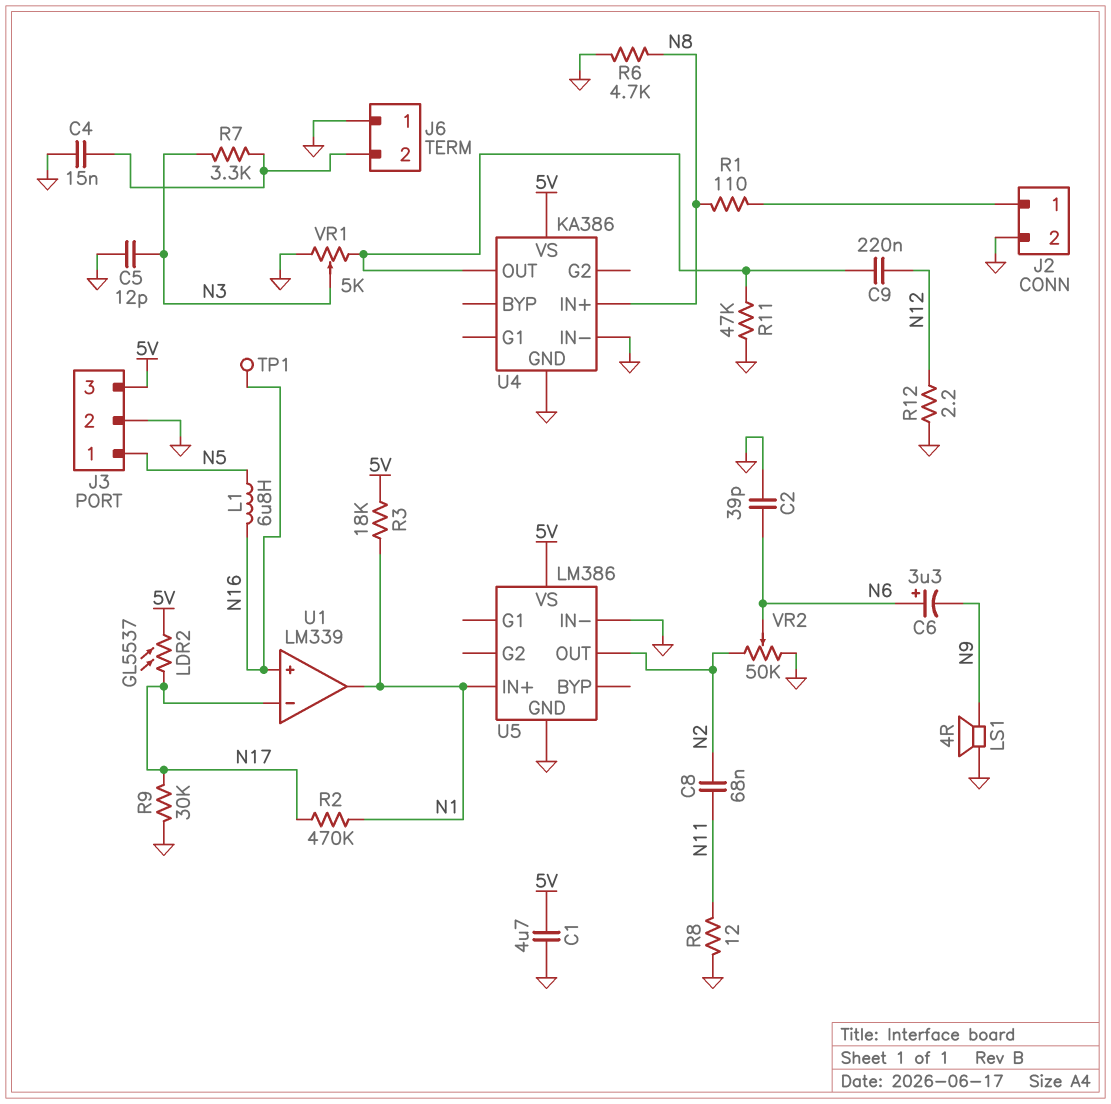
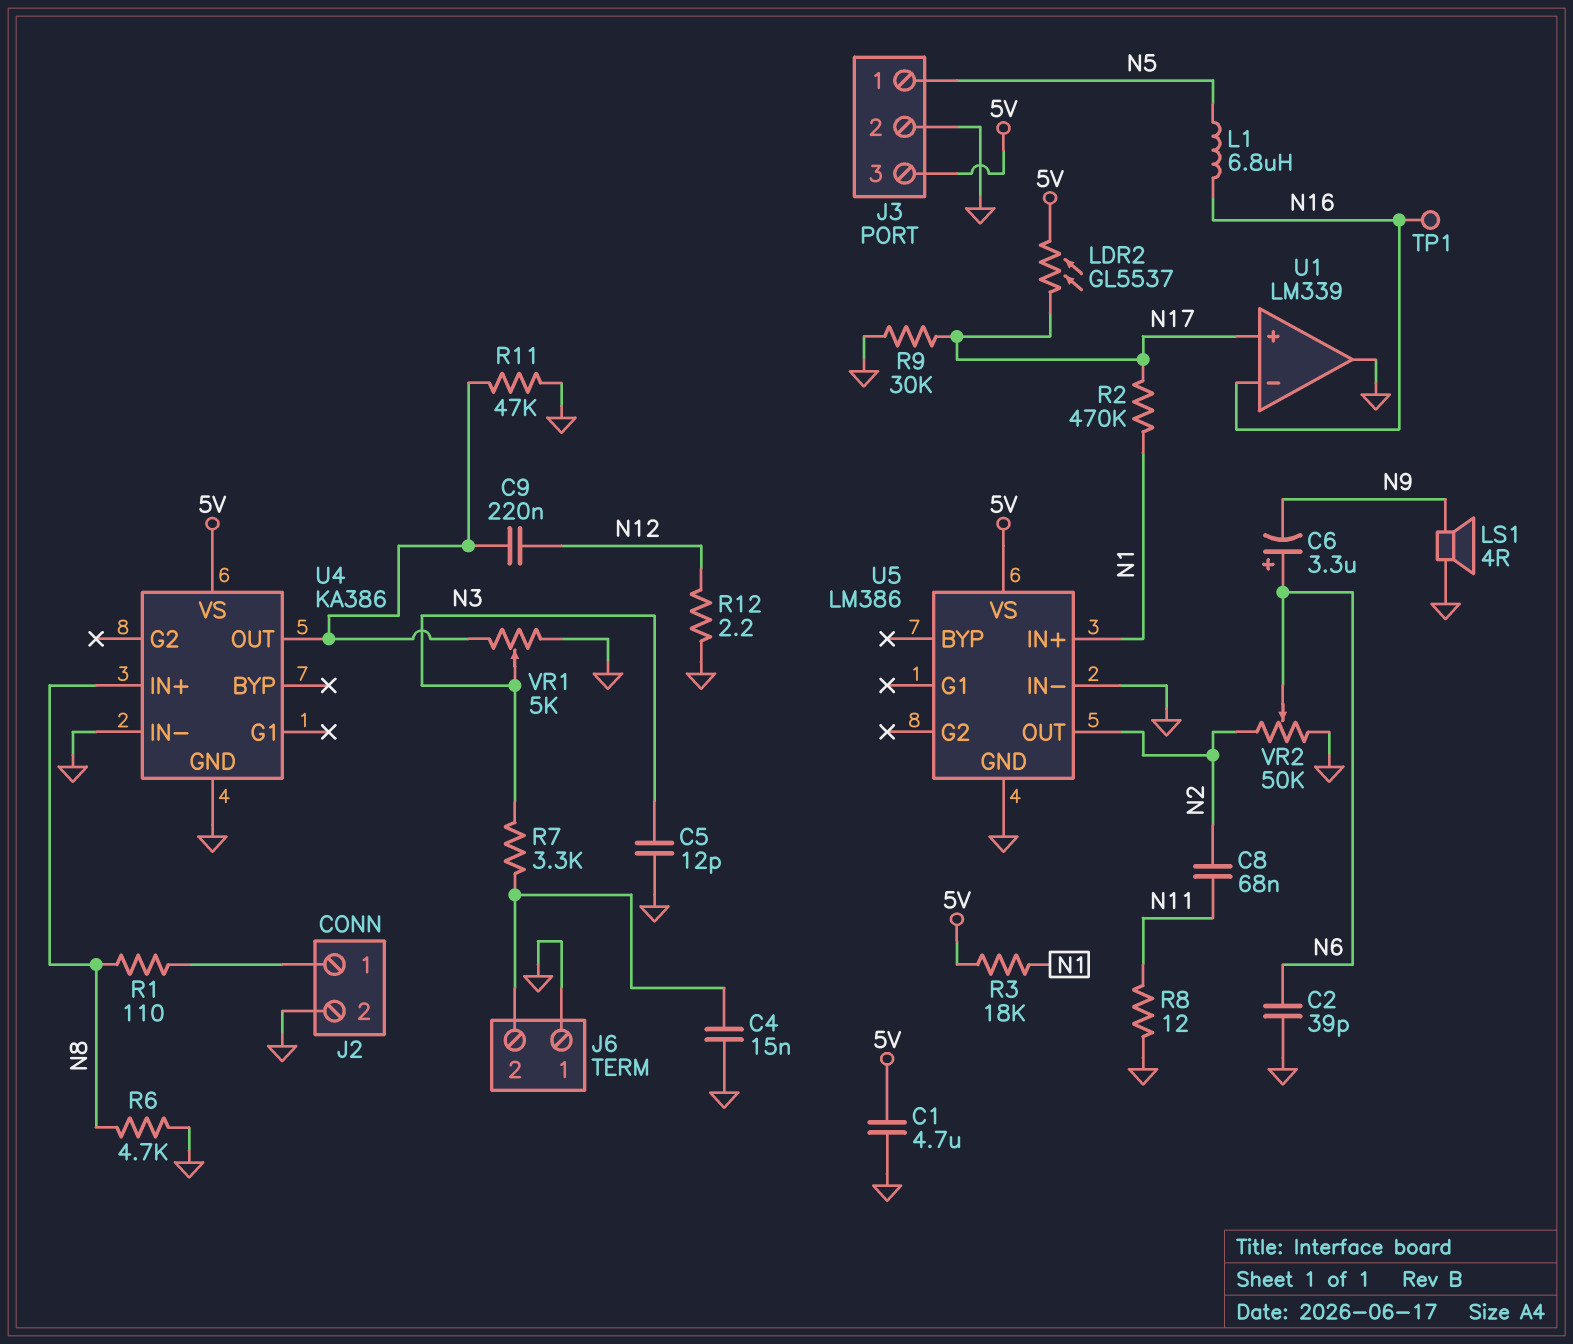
U1 pin in+: N16 -> N17
U1 pin in-: N17 -> N16
U1 pin out: N1 -> GND

